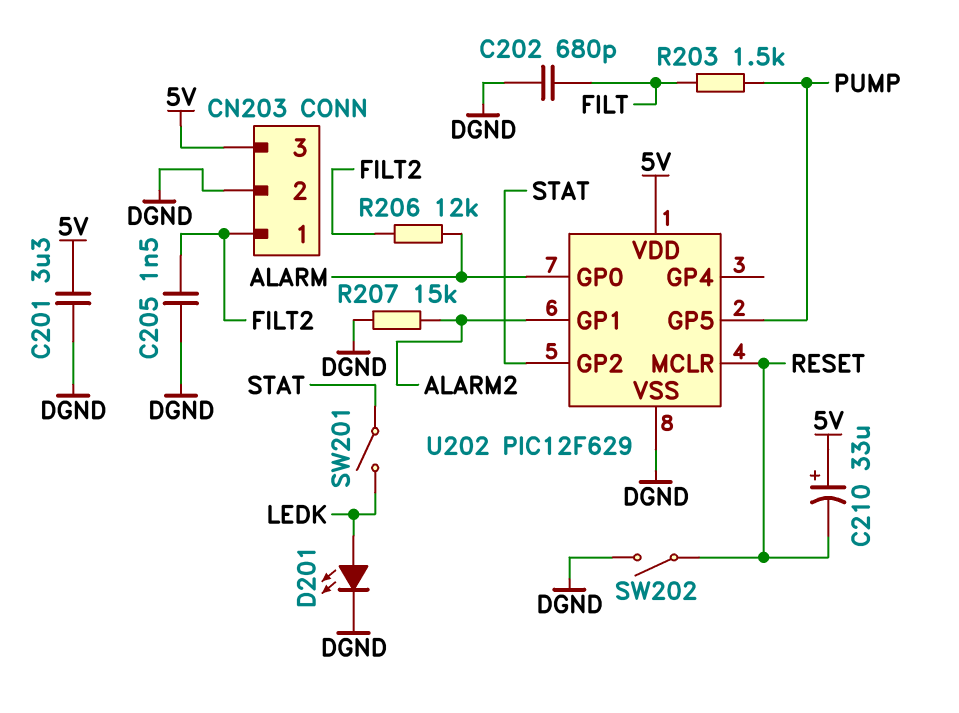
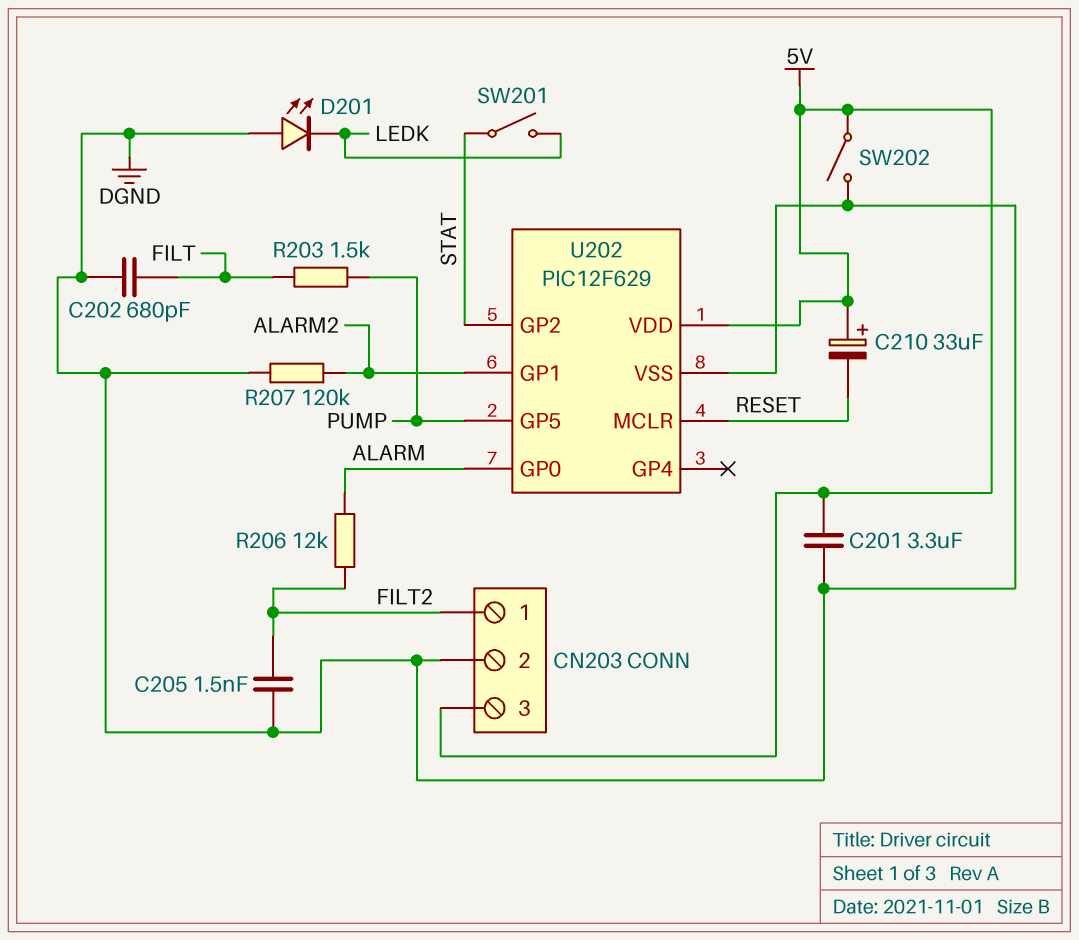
D201: LED (A LEDK, K DGND) -> LED (A DGND, K LEDK)
R207: 15k (ALARM2, DGND) -> 120k (ALARM2, DGND)
SW202: switch (DGND, RESET) -> switch (5V, DGND)

